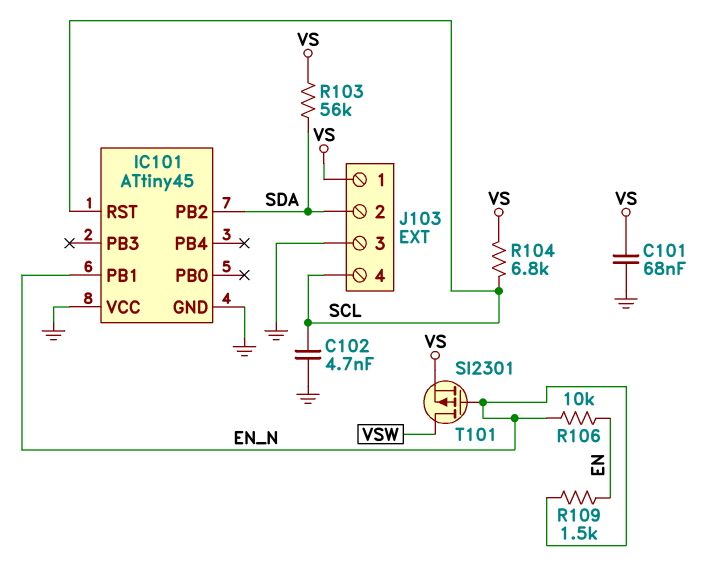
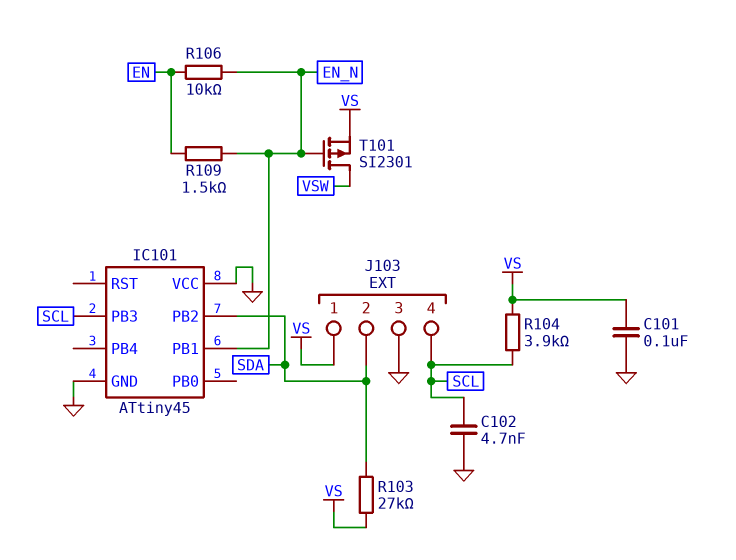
C101: 68nF (GND, VS) -> 100nF (GND, VS)
IC101 pin PB3: none -> SCL
IC101 pin RST: SCL -> none
R103: 56k (SDA, VS) -> 27k (SDA, VS)
R104: 6.8k (SCL, VS) -> 3.9k (SCL, VS)

